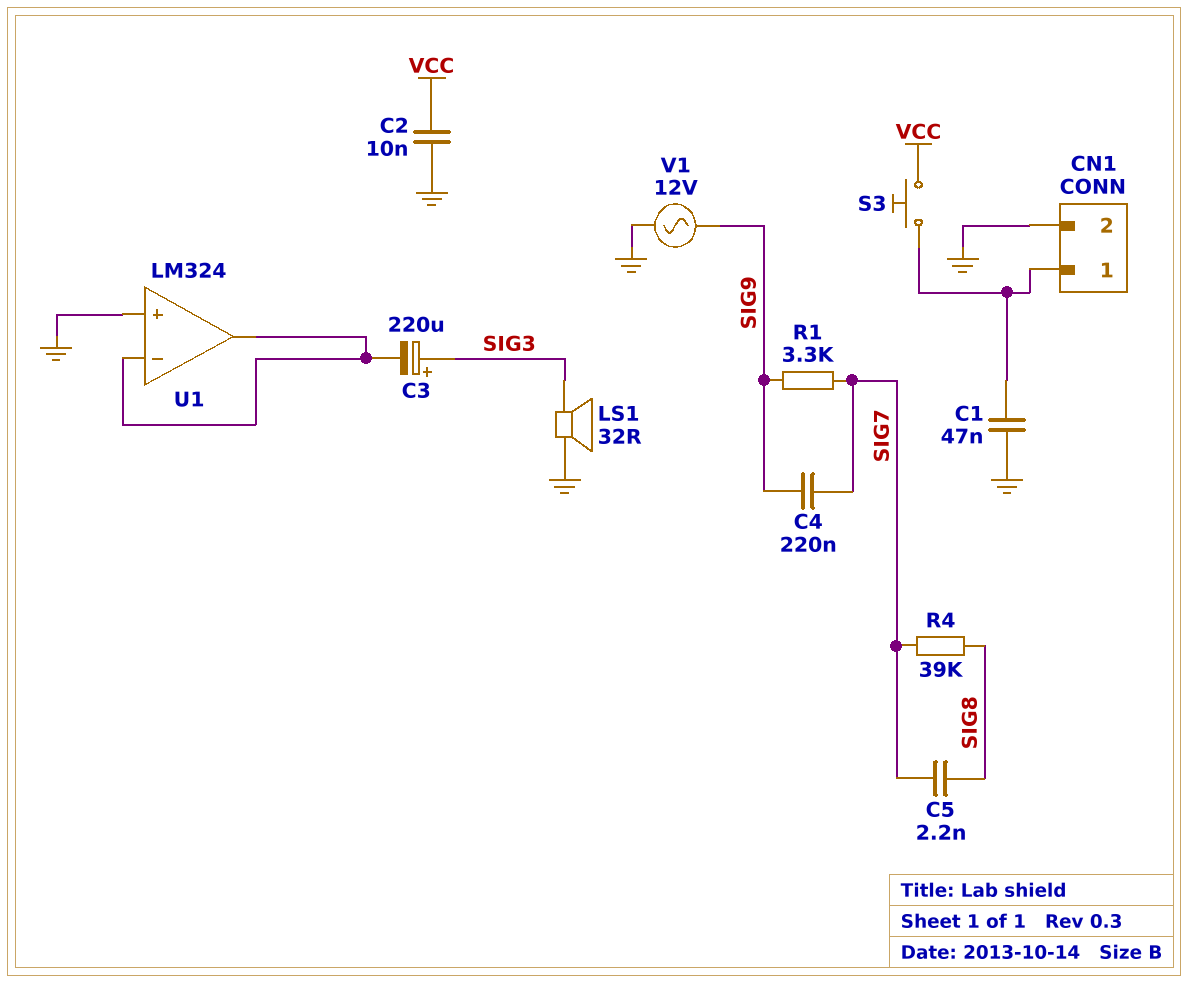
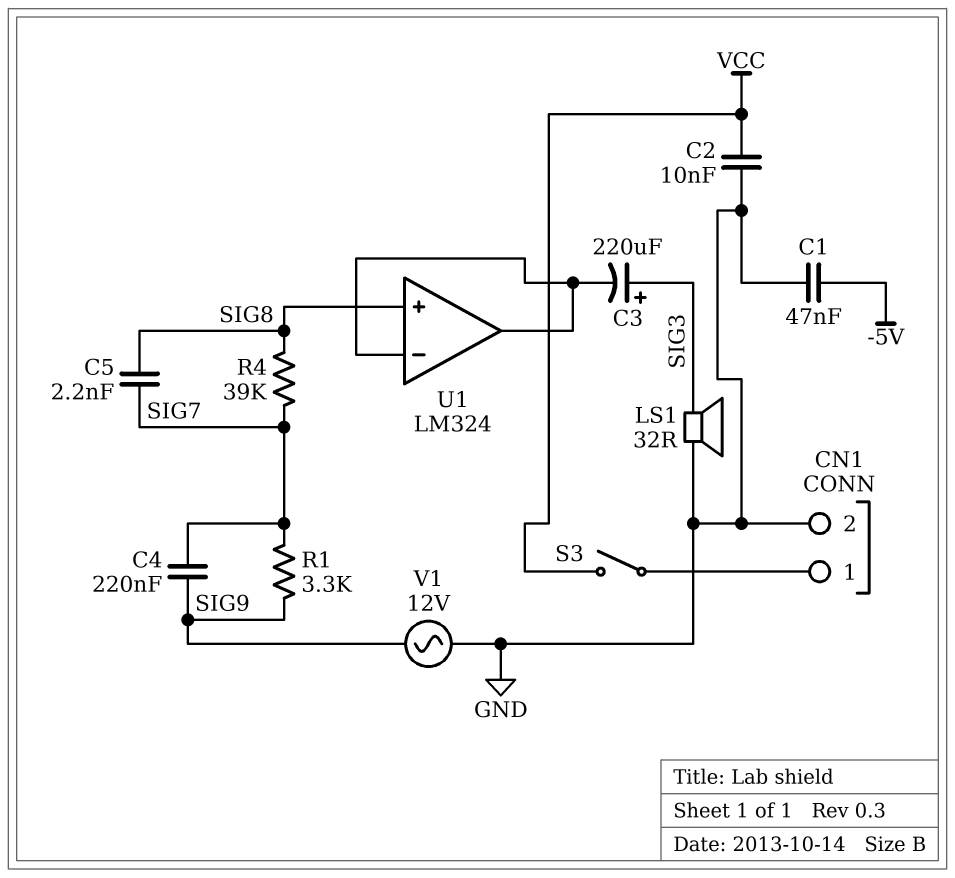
C1: 47nF (CN1/1, GND) -> 47nF (-5V, GND)
S3: button (CN1/1, VCC) -> switch (CN1/1, VCC)
U1 pin in+: GND -> SIG8

